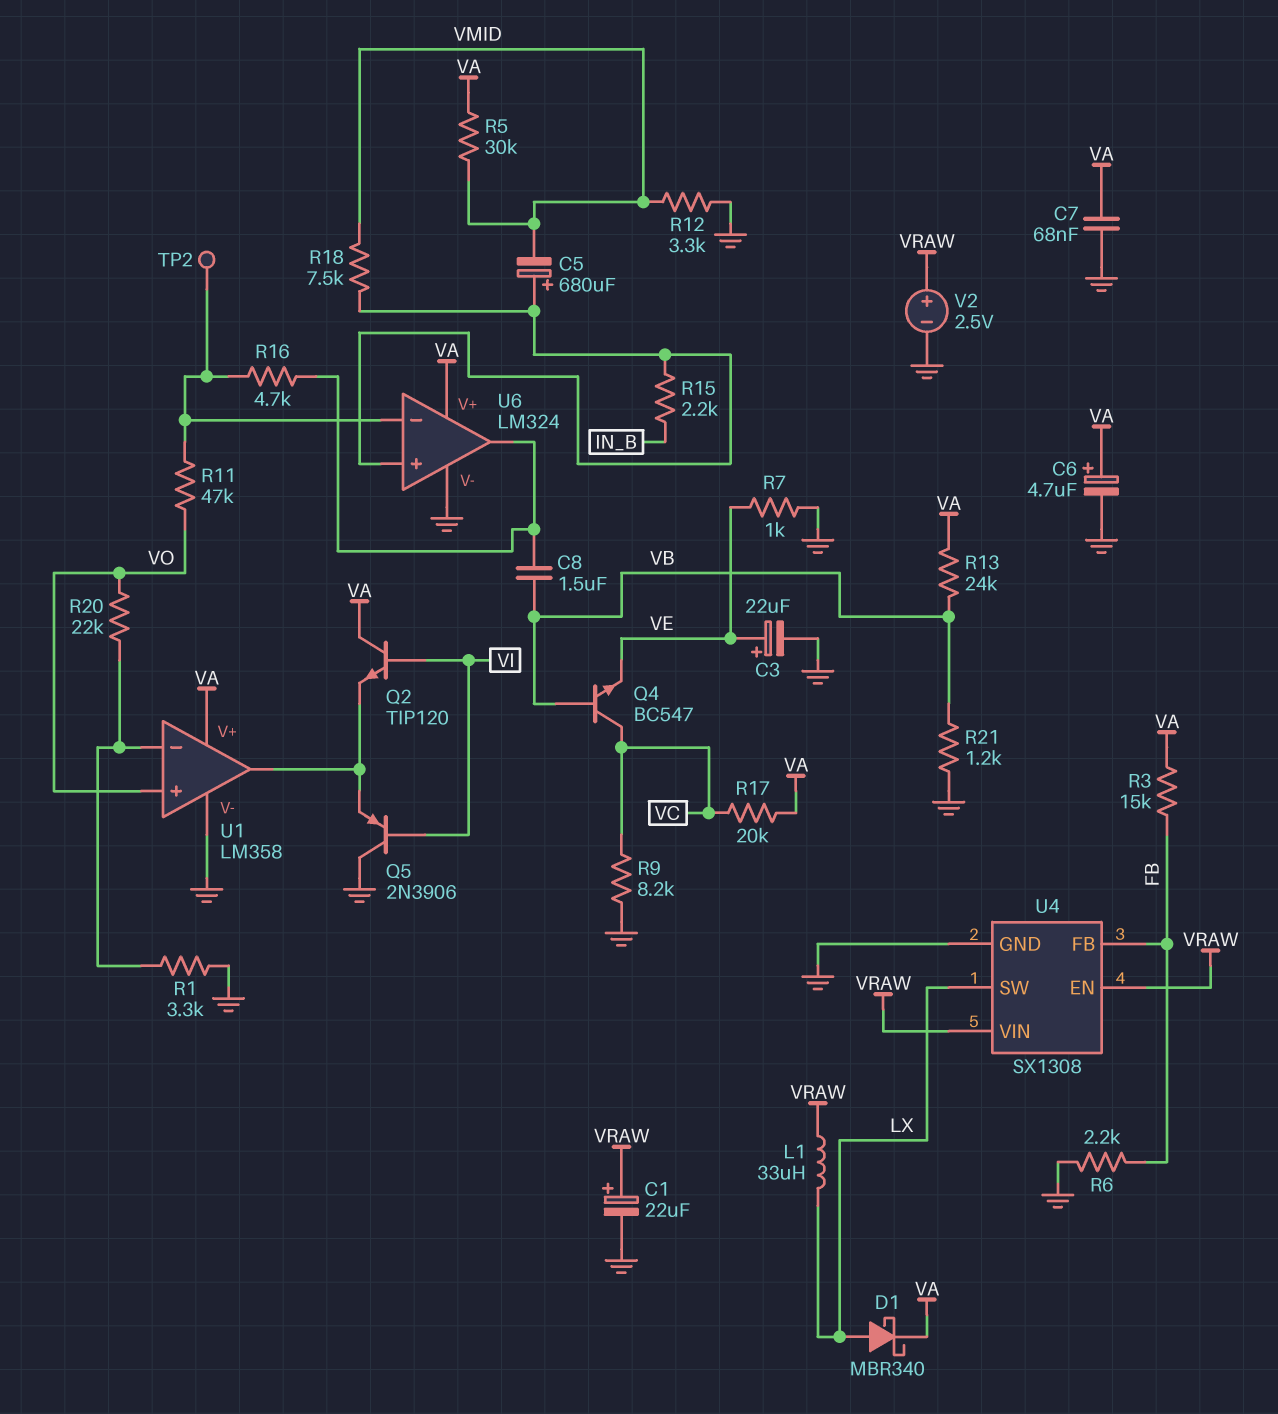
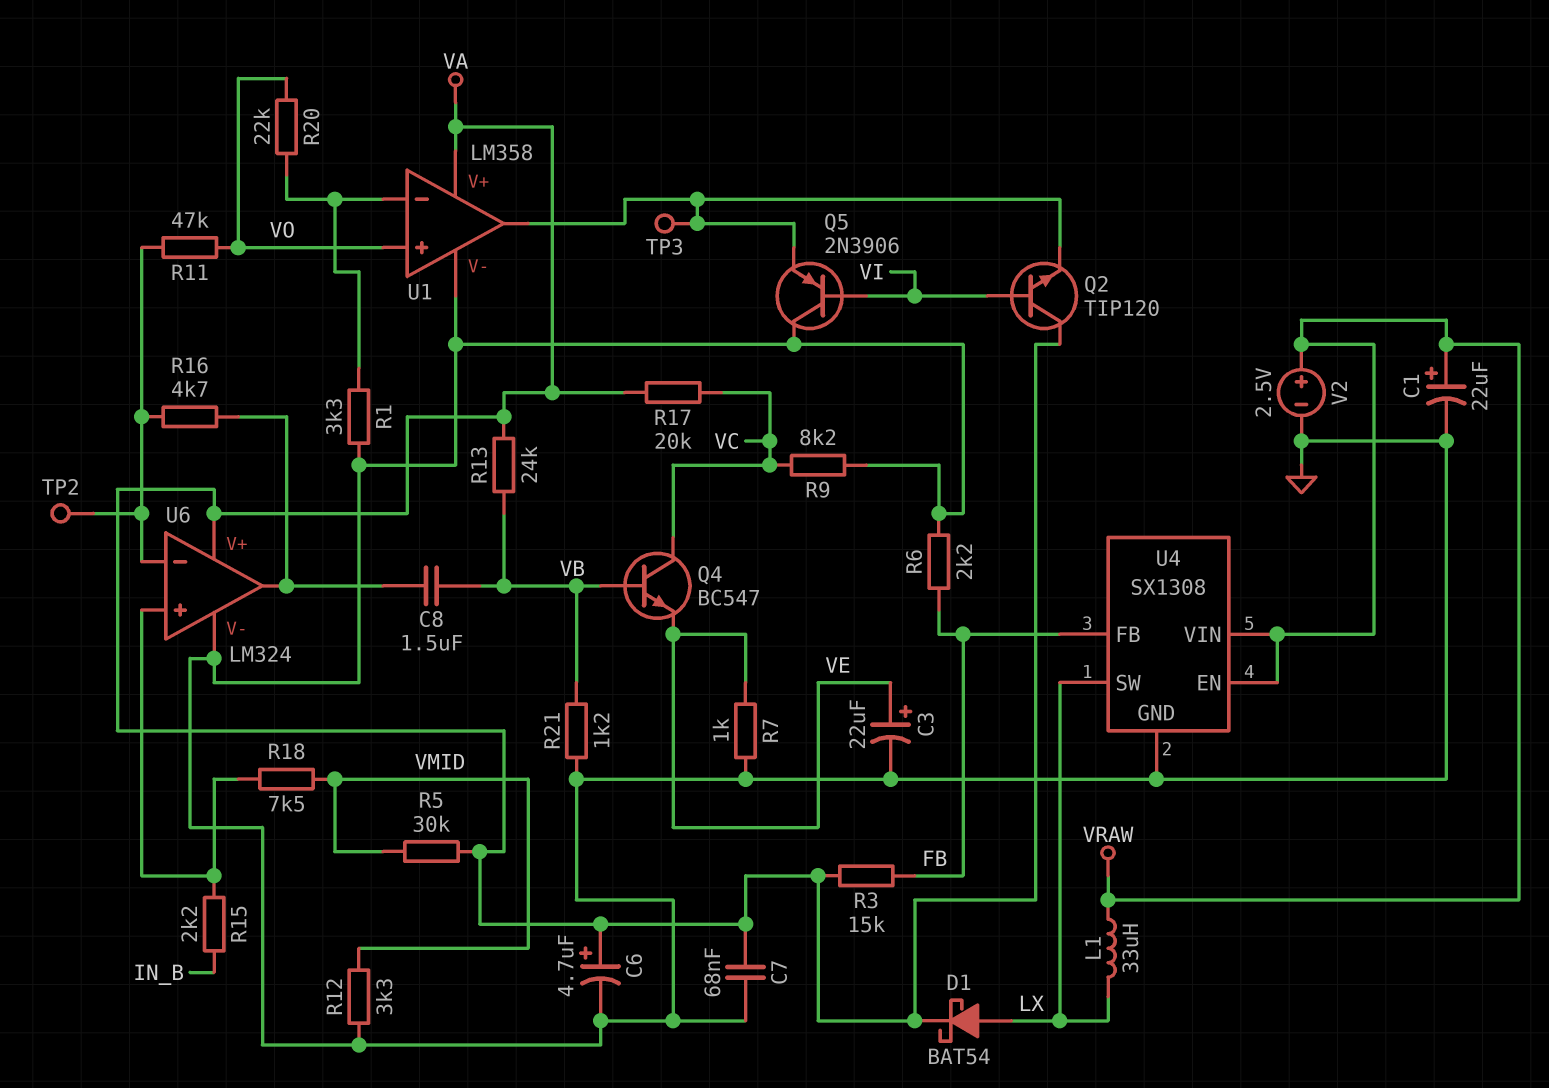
C5: 680uF (plus U6/in+, minus VMID) -> none
D1: schottky MBR340 (A LX, K VA) -> schottky BAT54 (A LX, K VA)
TP3: none -> test point (U1/out)

